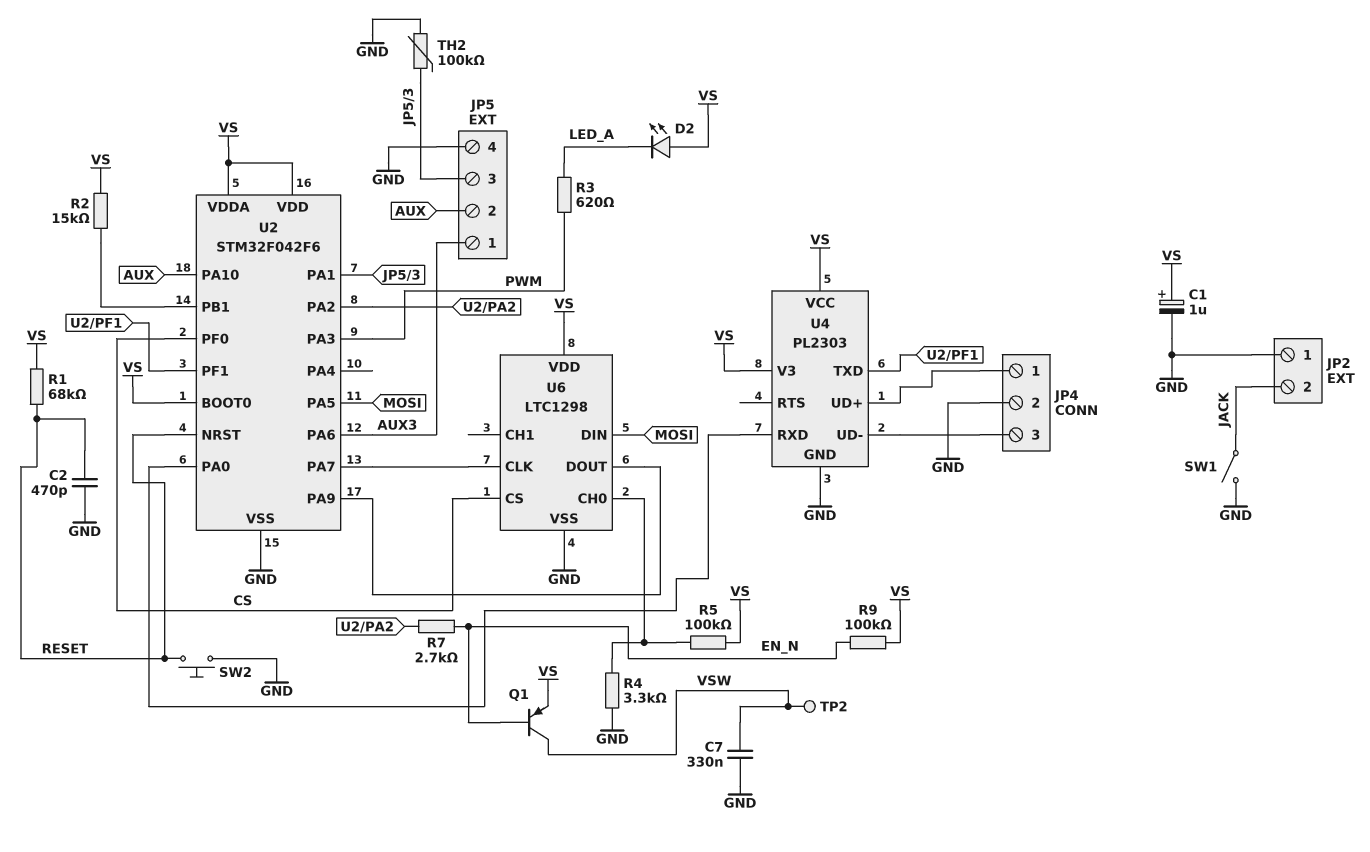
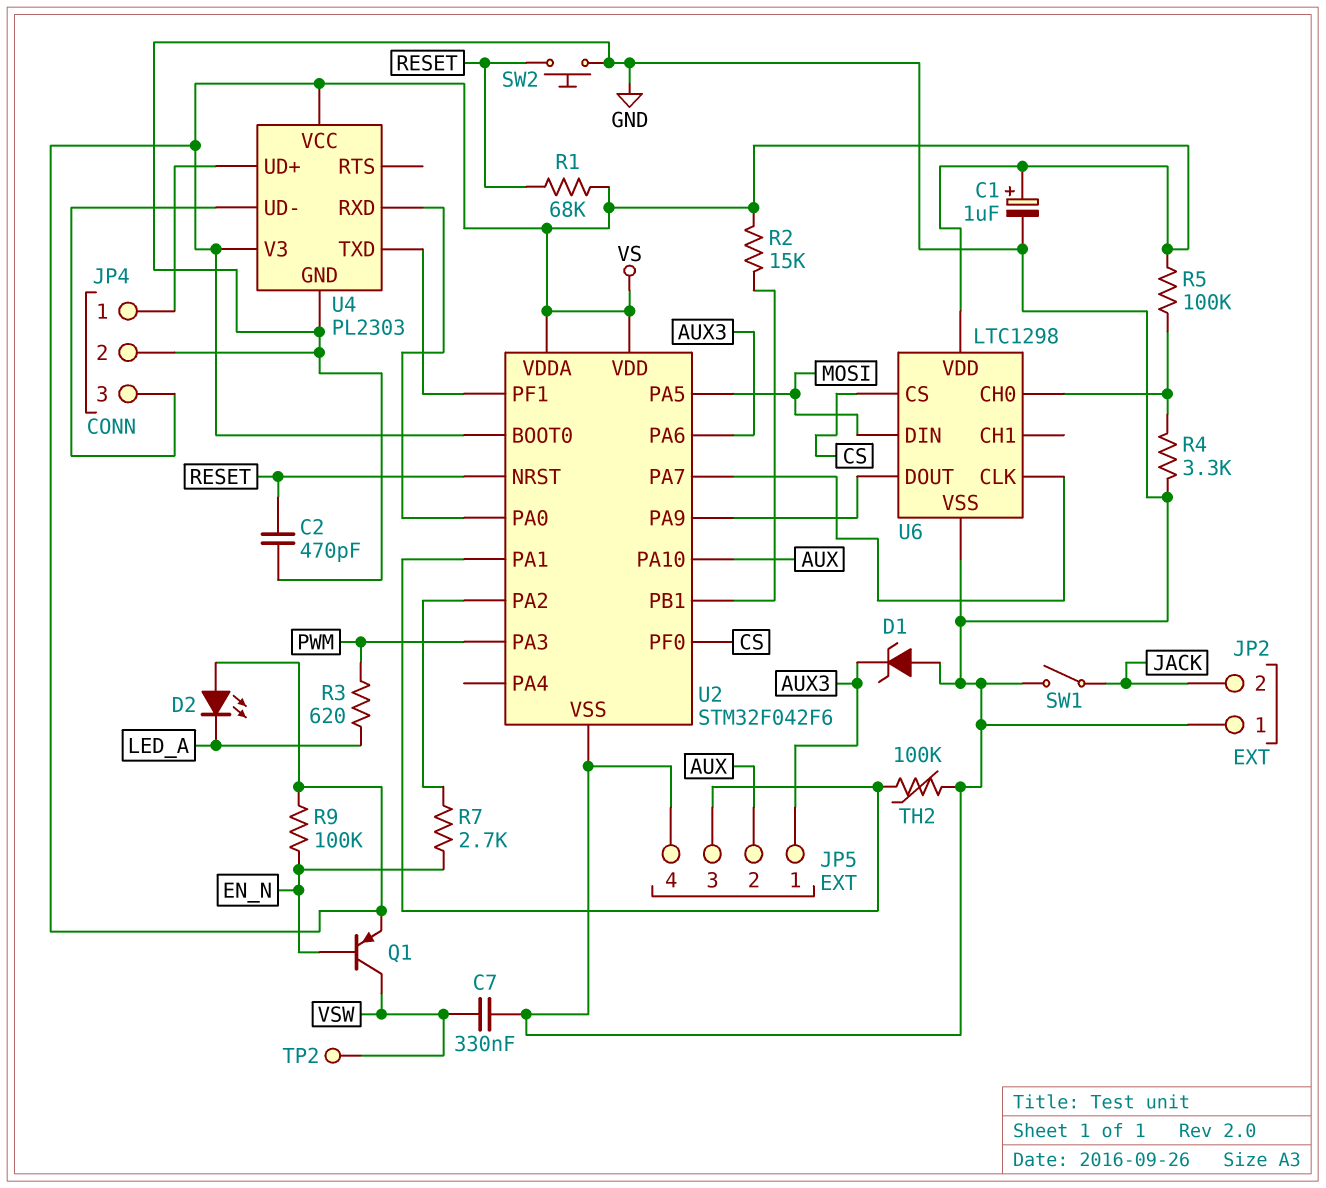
D1: none -> zener (A GND, K AUX3)

